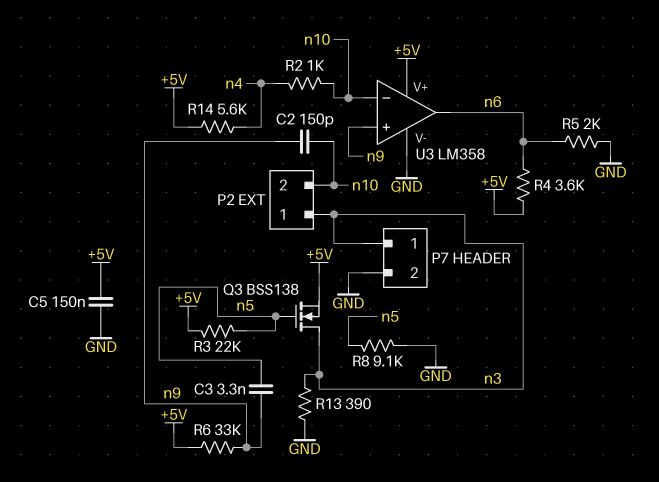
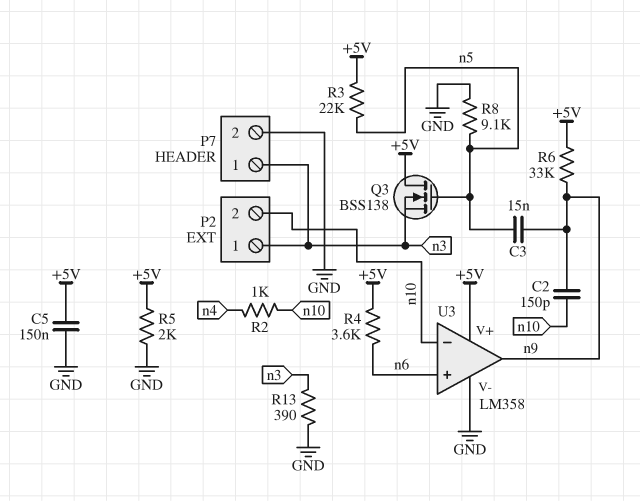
C3: 3.3nF (n5, n9) -> 15nF (n5, n9)
Q3: NMOS BSS138 (G n5, D n3, S +5V) -> NMOS BSS138 (G n5, D +5V, S n3)
R5: 2k (GND, n6) -> 2k (+5V, GND)
R14: 5.6k (+5V, n4) -> none
U3 pin in+: n9 -> n6
U3 pin out: n6 -> n9

